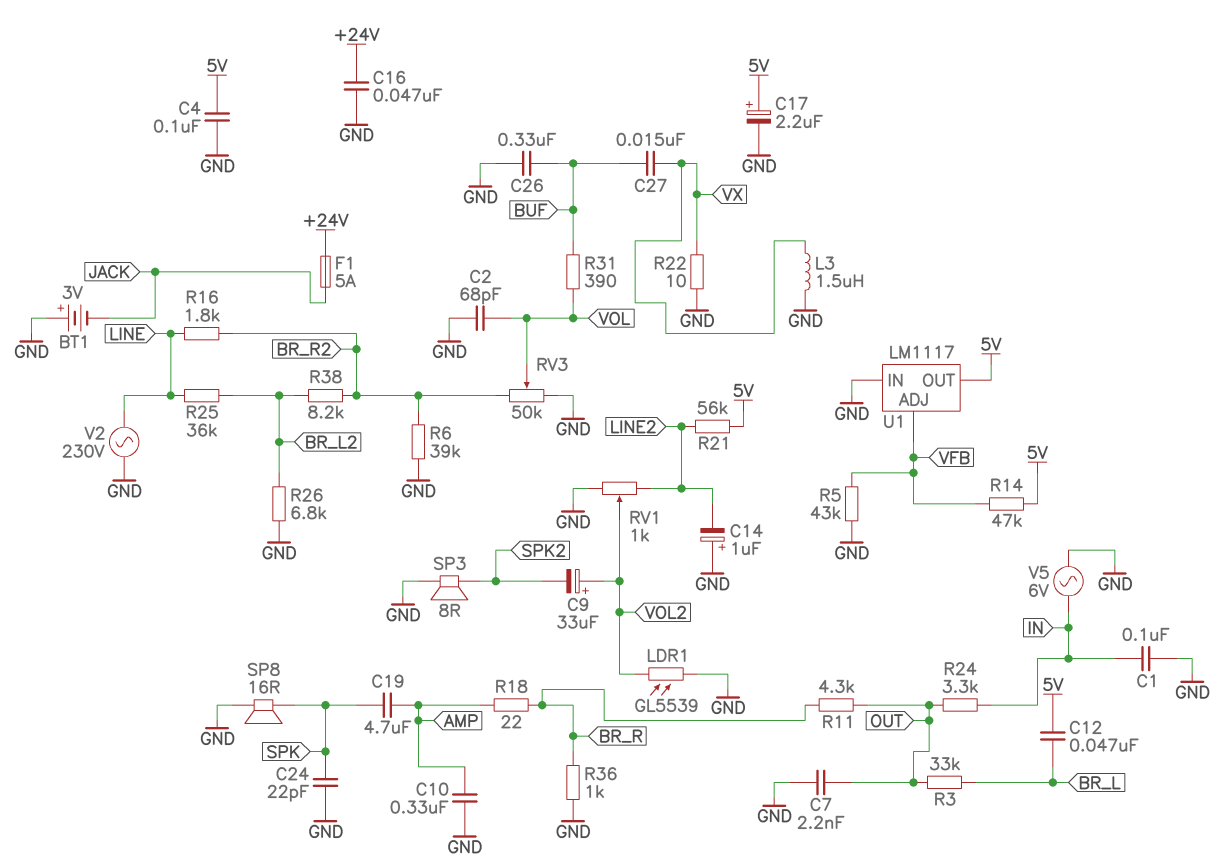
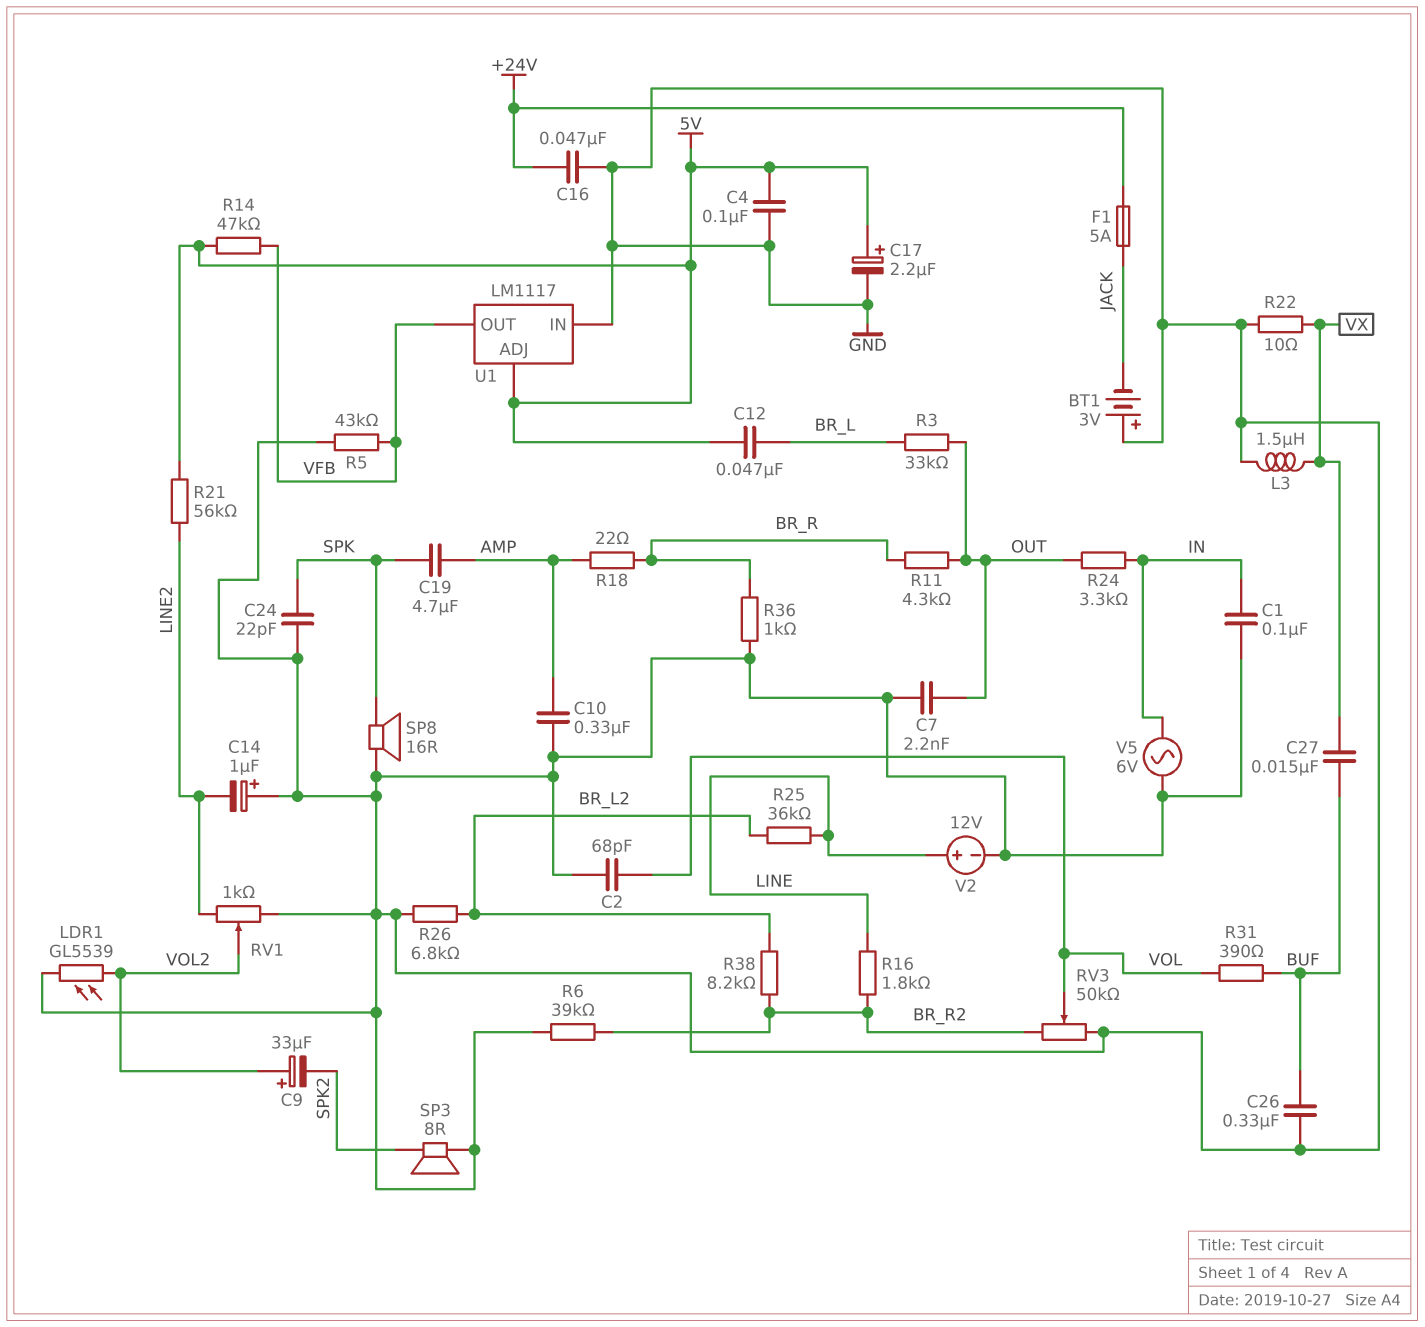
U1 pin ADJ: VFB -> 5V
U1 pin OUT: 5V -> VFB
V2: AC 230V (GND, LINE) -> 12V (plus LINE, minus GND)

